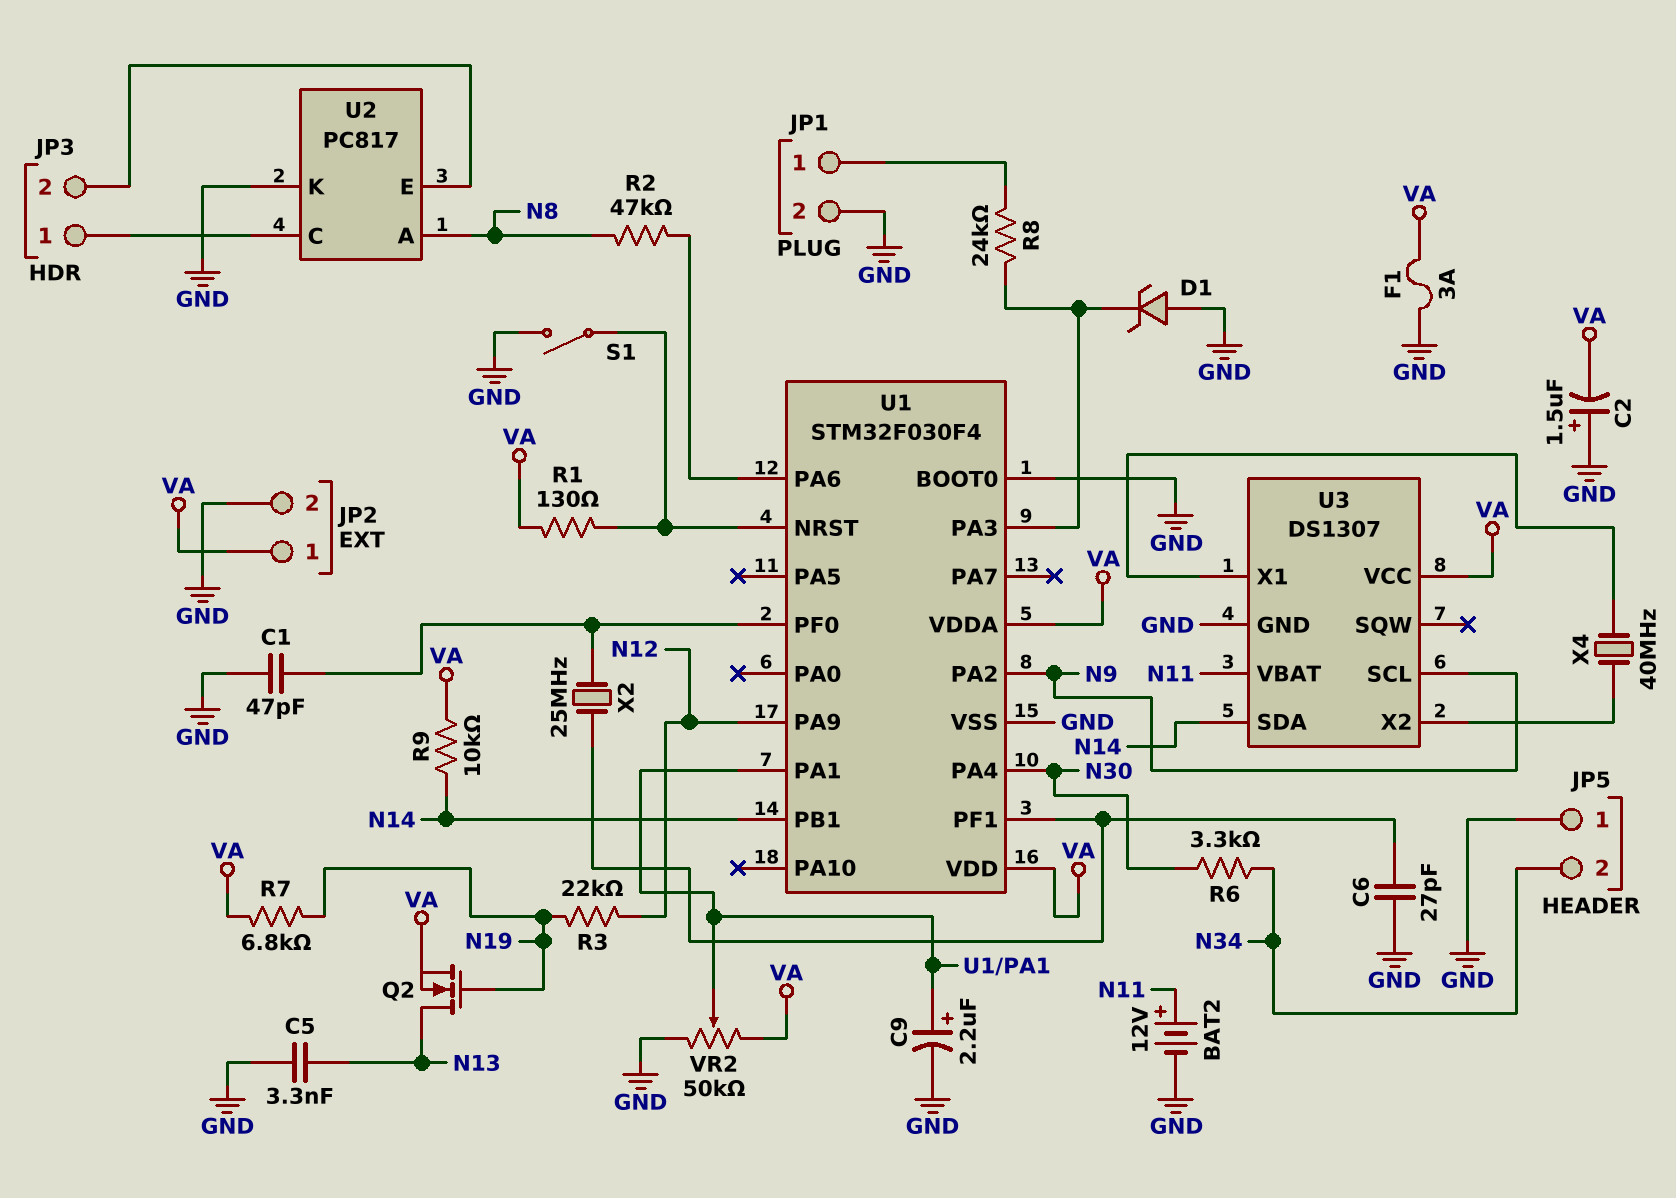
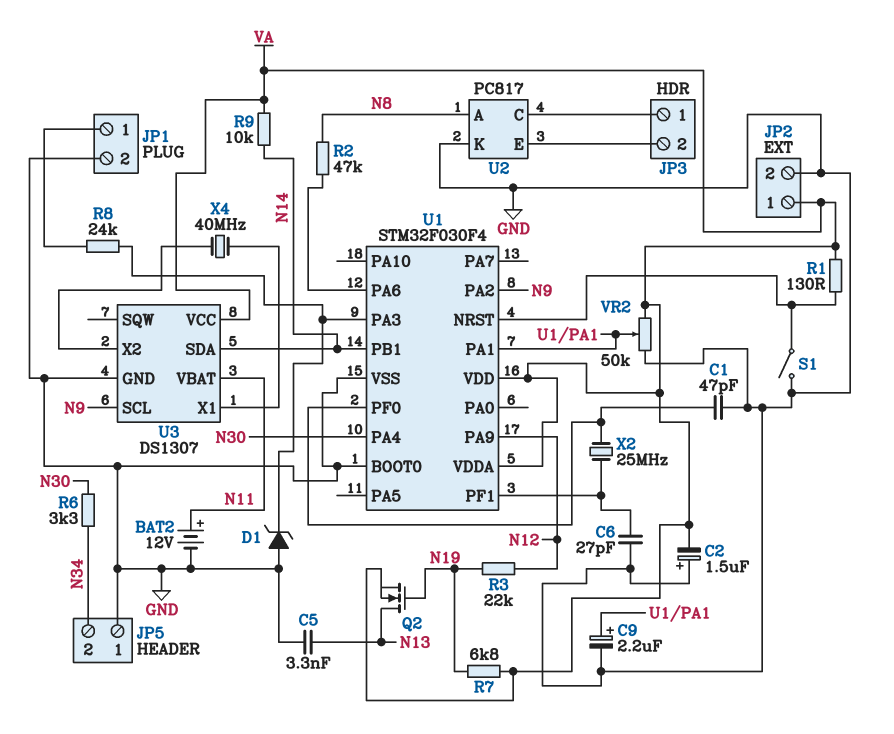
F1: 3A (GND, VA) -> none

